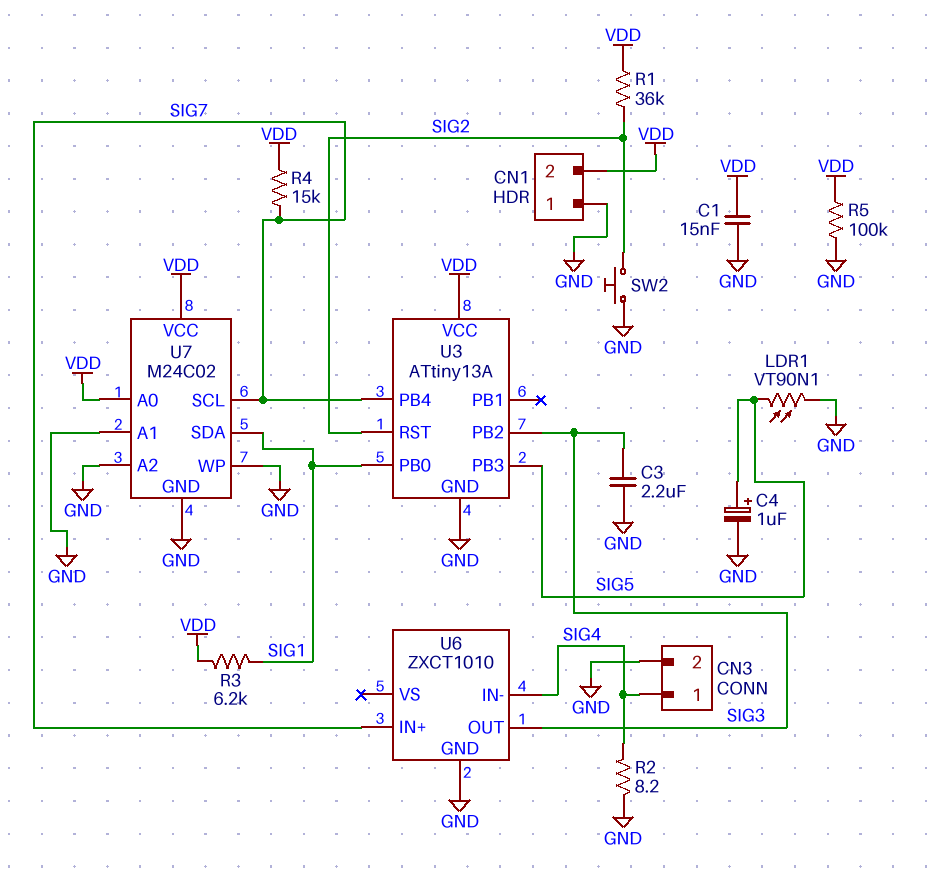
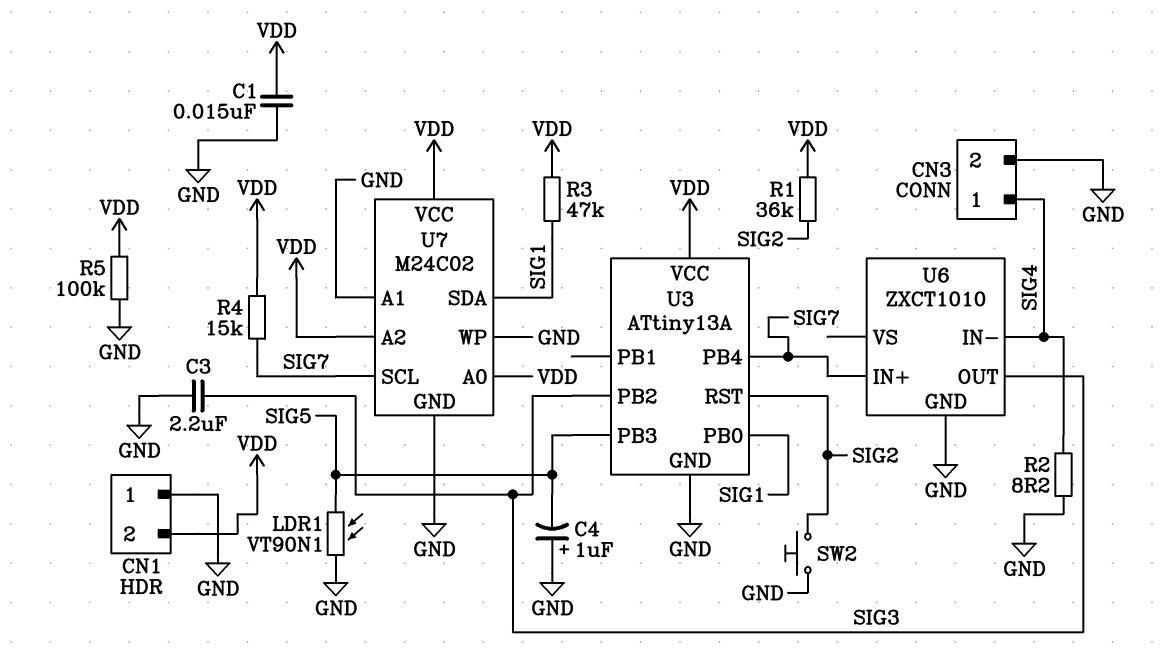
C4: 1uF (plus SIG5, minus GND) -> 1uF (plus GND, minus SIG5)
R3: 6.2k (SIG1, VDD) -> 47k (SIG1, VDD)
U7 pin A2: GND -> VDD

